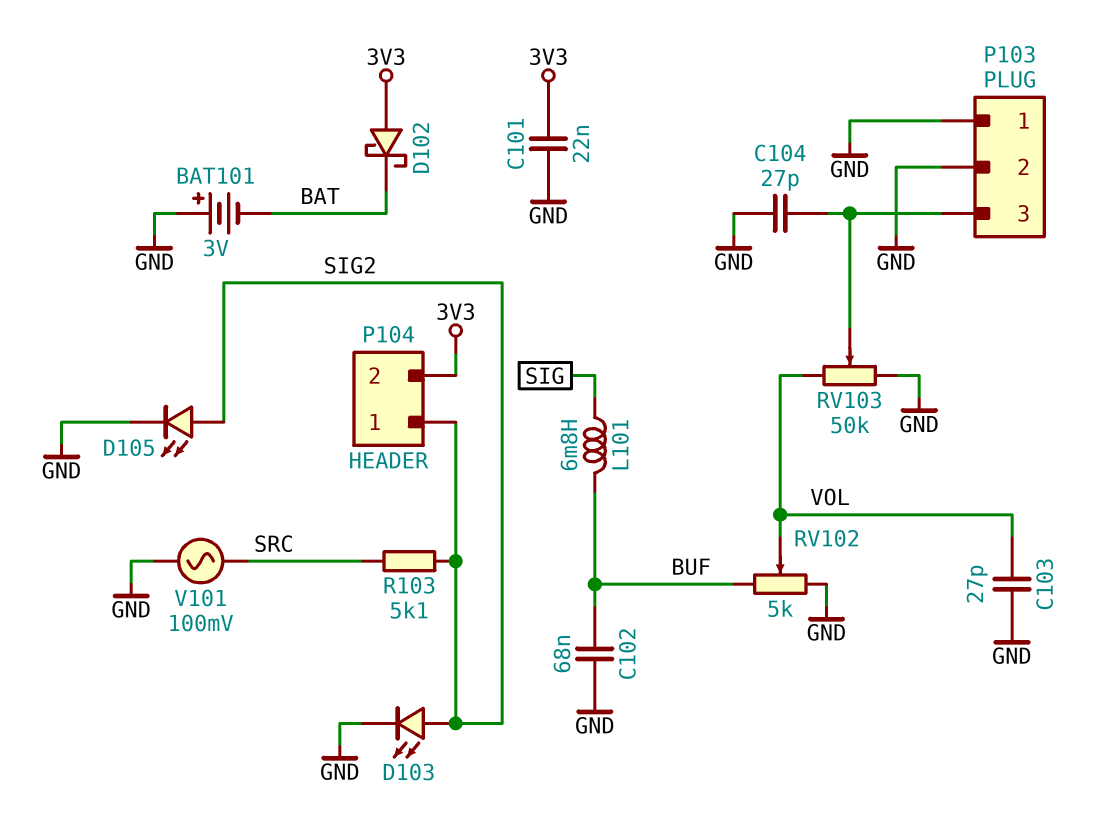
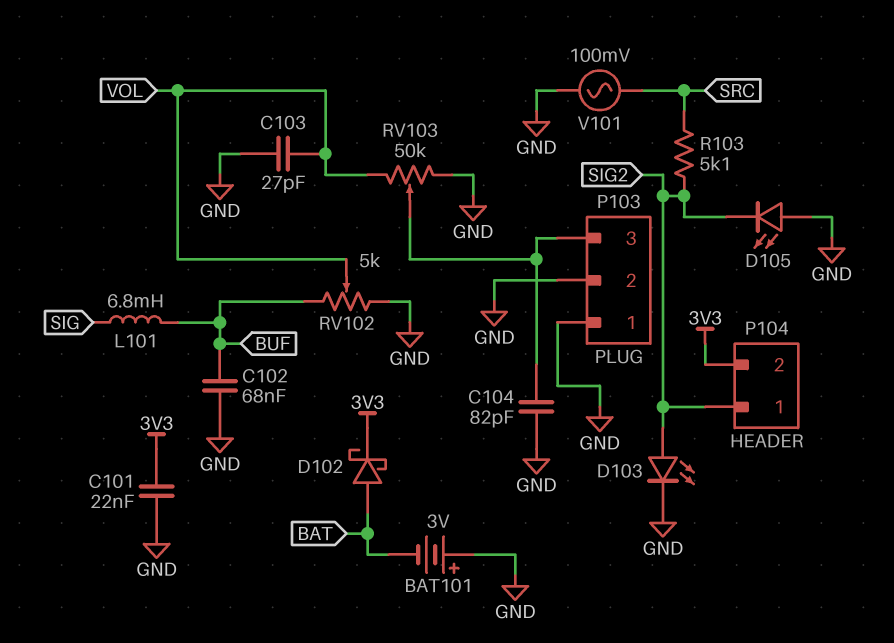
C104: 27pF (GND, P103/3) -> 82pF (GND, P103/3)
D102: schottky (A 3V3, K BAT) -> schottky (A BAT, K 3V3)
D105: LED (A SIG2, K GND) -> LED (A GND, K SIG2)

